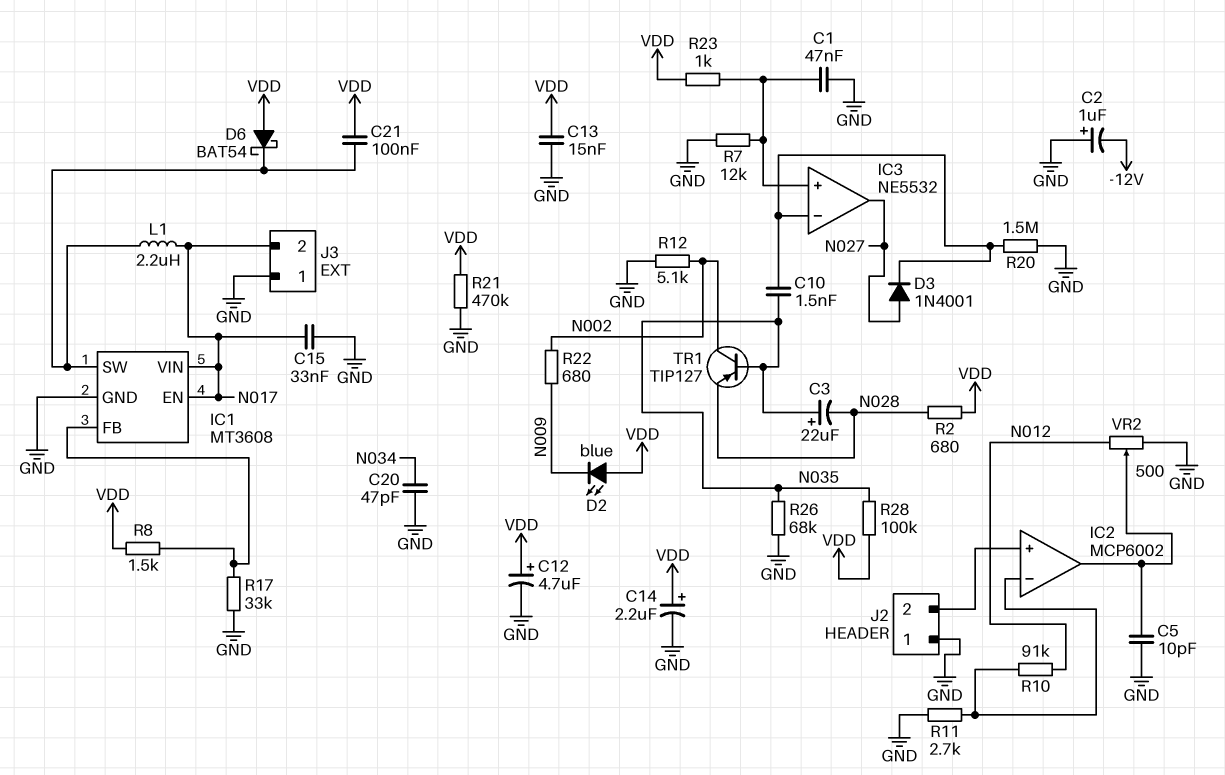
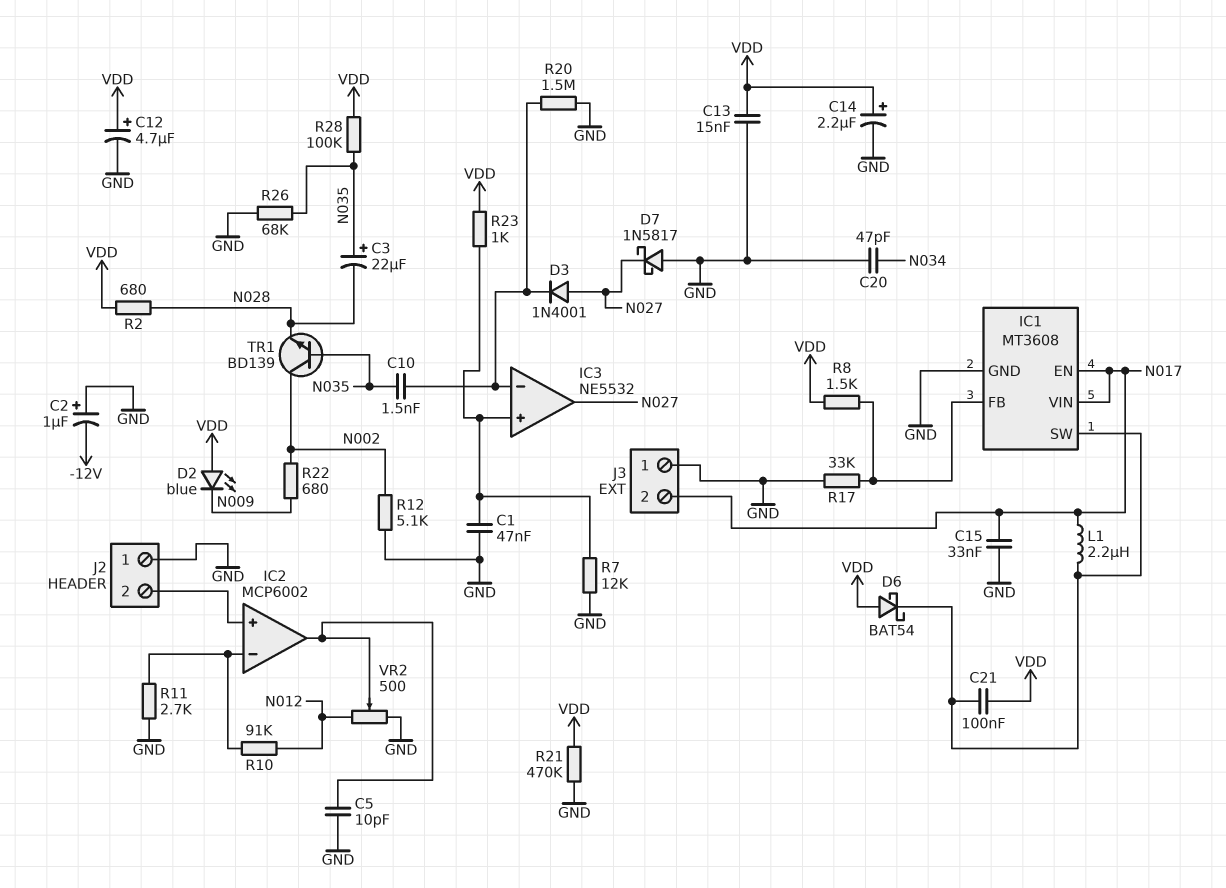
D7: none -> schottky 1N5817 (A GND, K N027)
TR1: PNP TIP127 (B N035, C N002, E N028) -> NPN BD139 (B N035, C N002, E N028)

